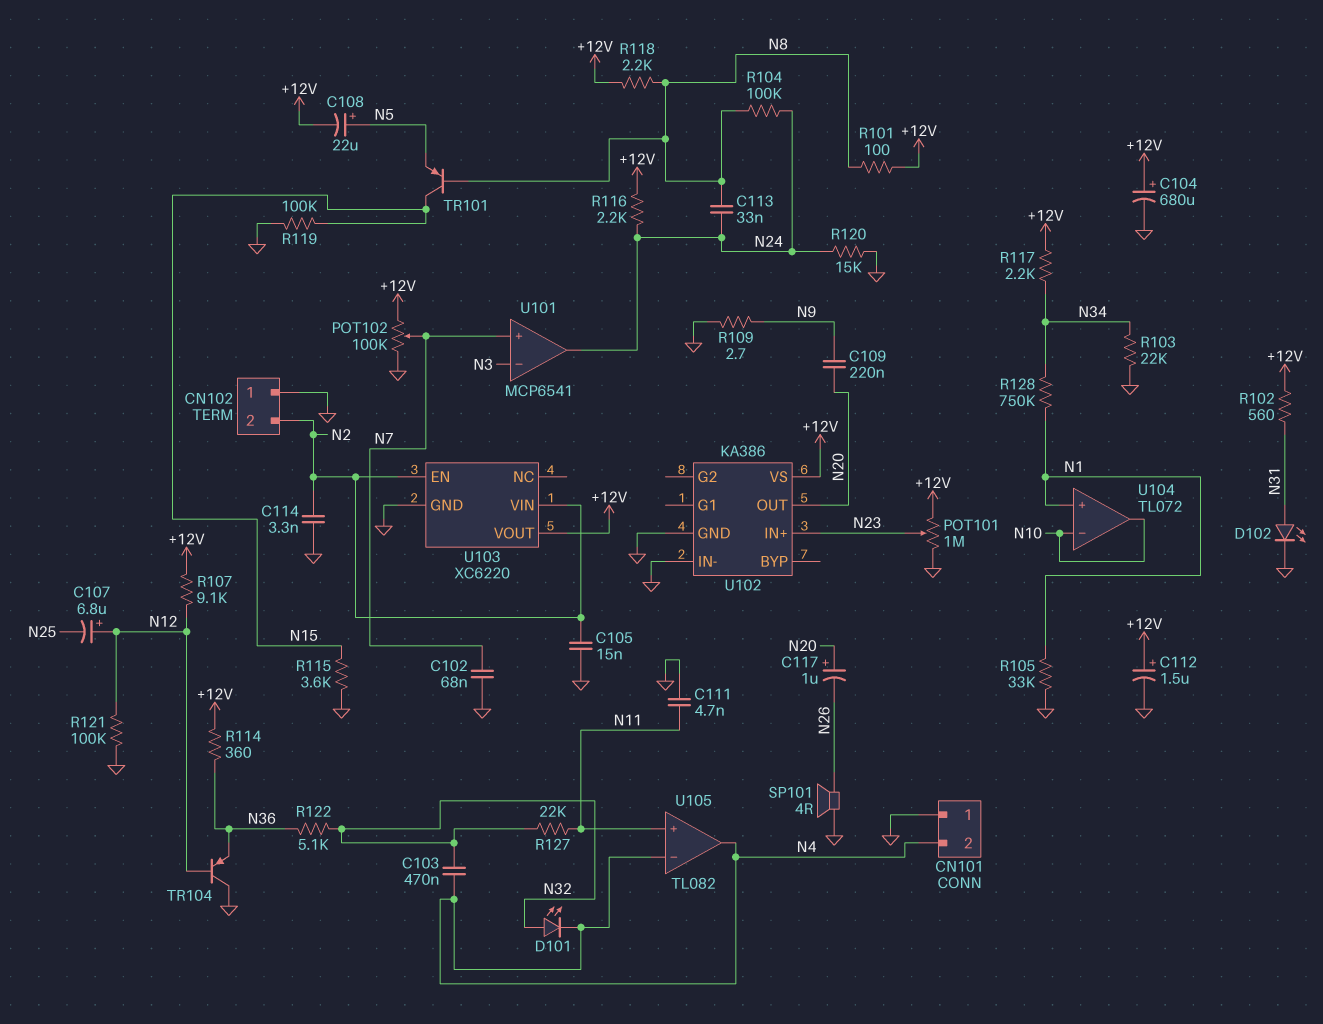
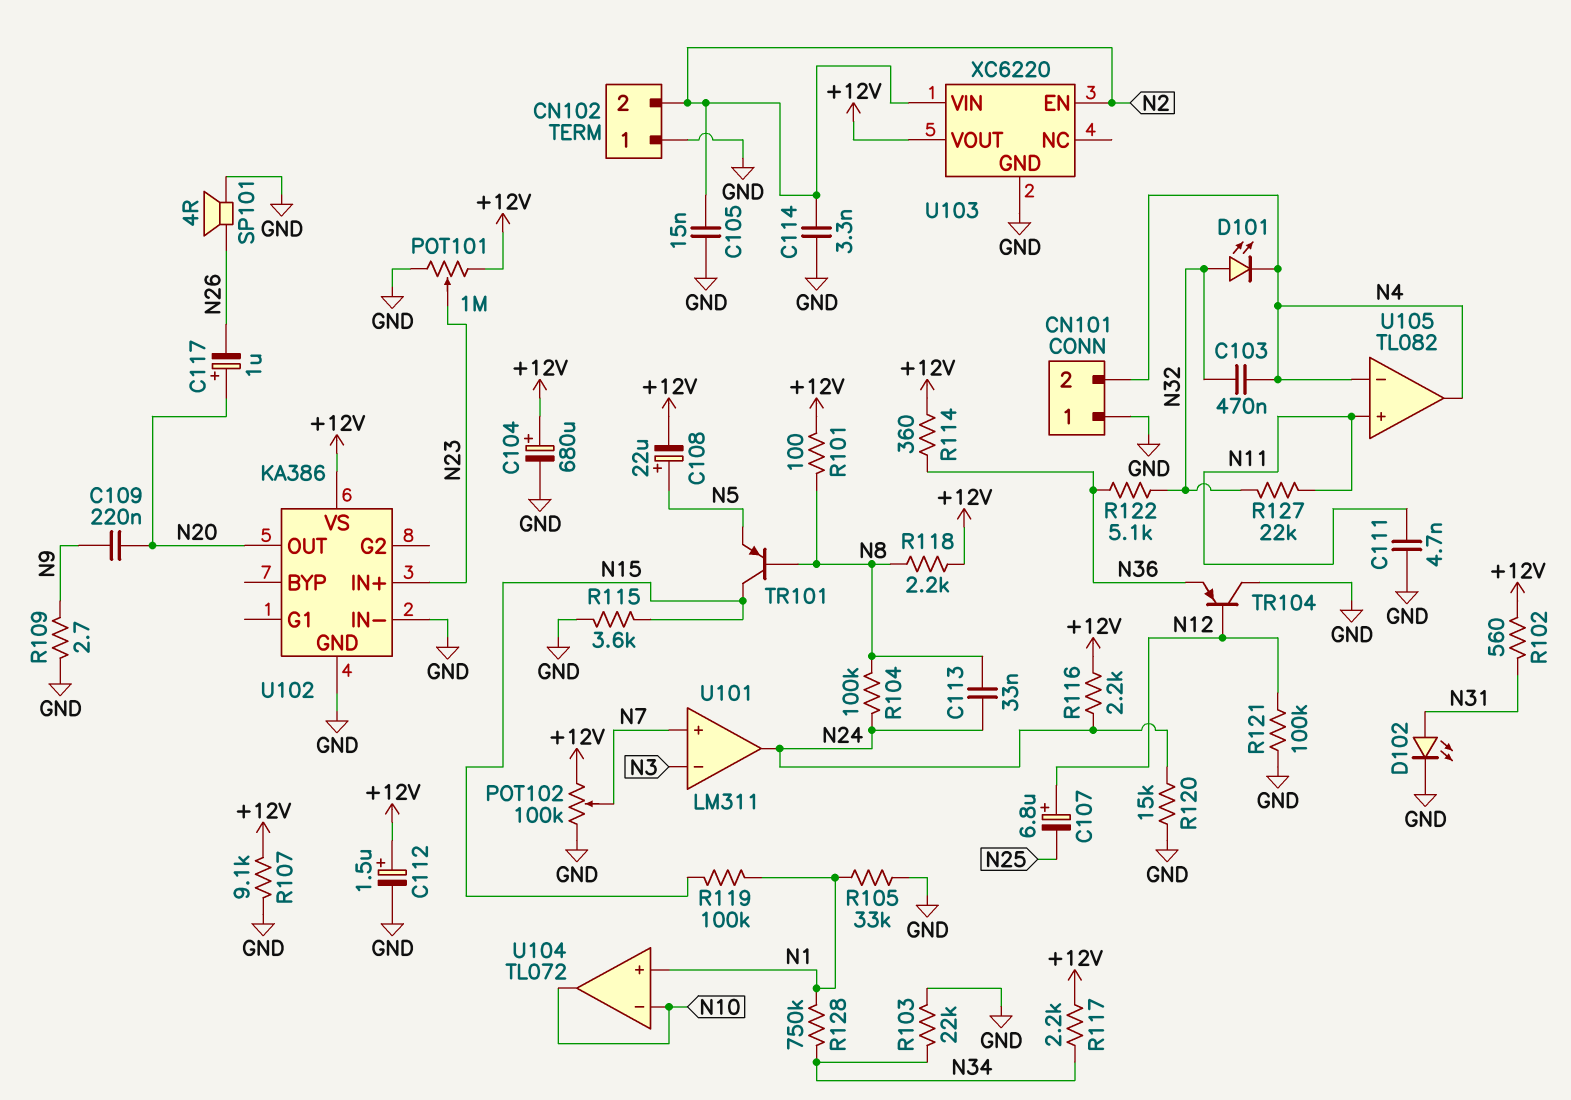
C102: 68nF (GND, N7) -> none
R107: 9.1k (+12V, N12) -> 9.1k (+12V, GND)
R119: 100k (GND, N15) -> 100k (N1, N15)
U101: MCP6541 -> LM311

